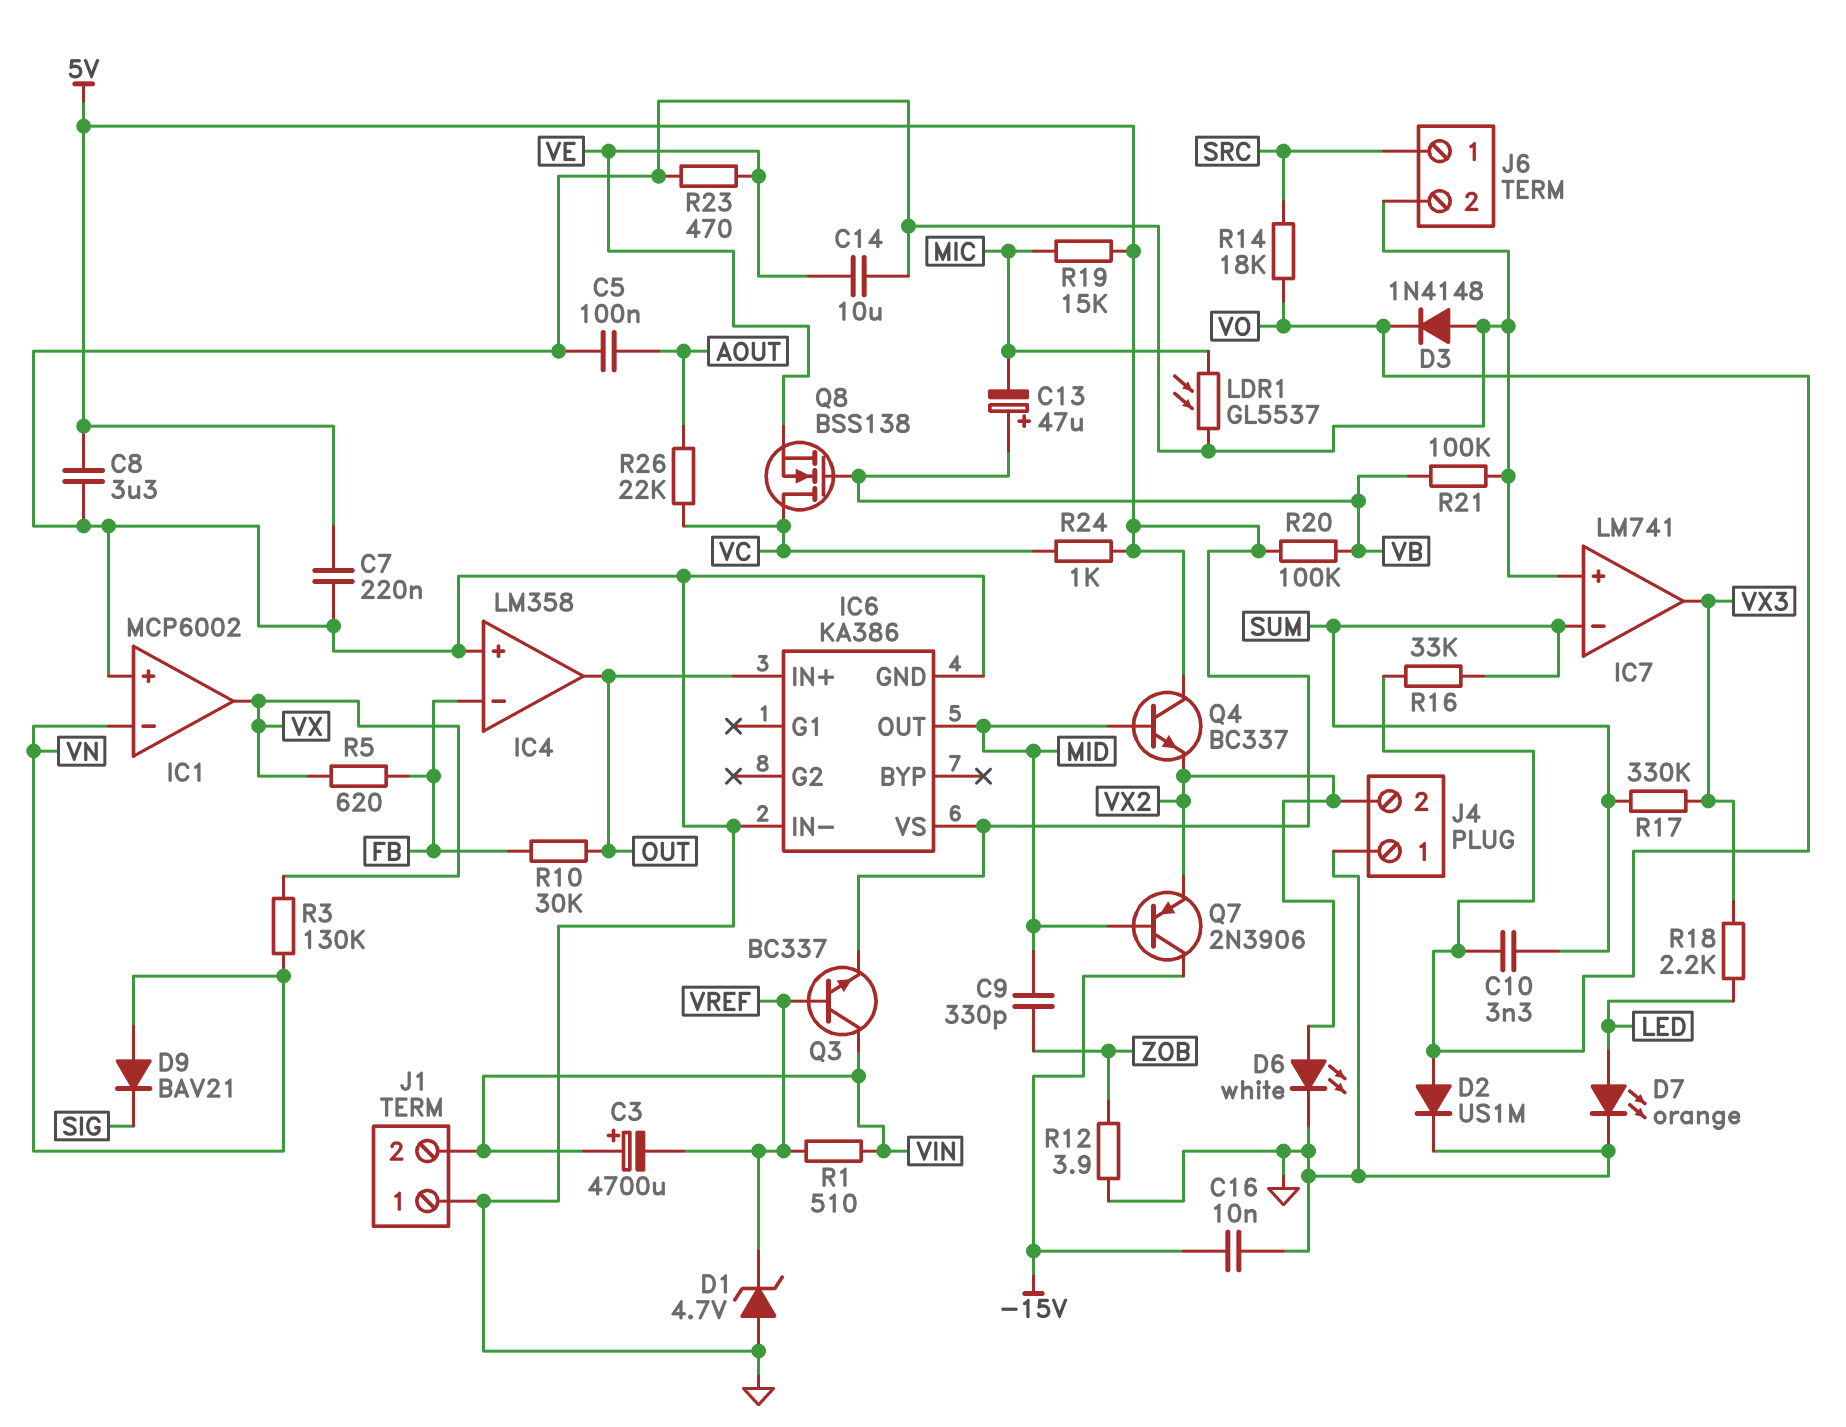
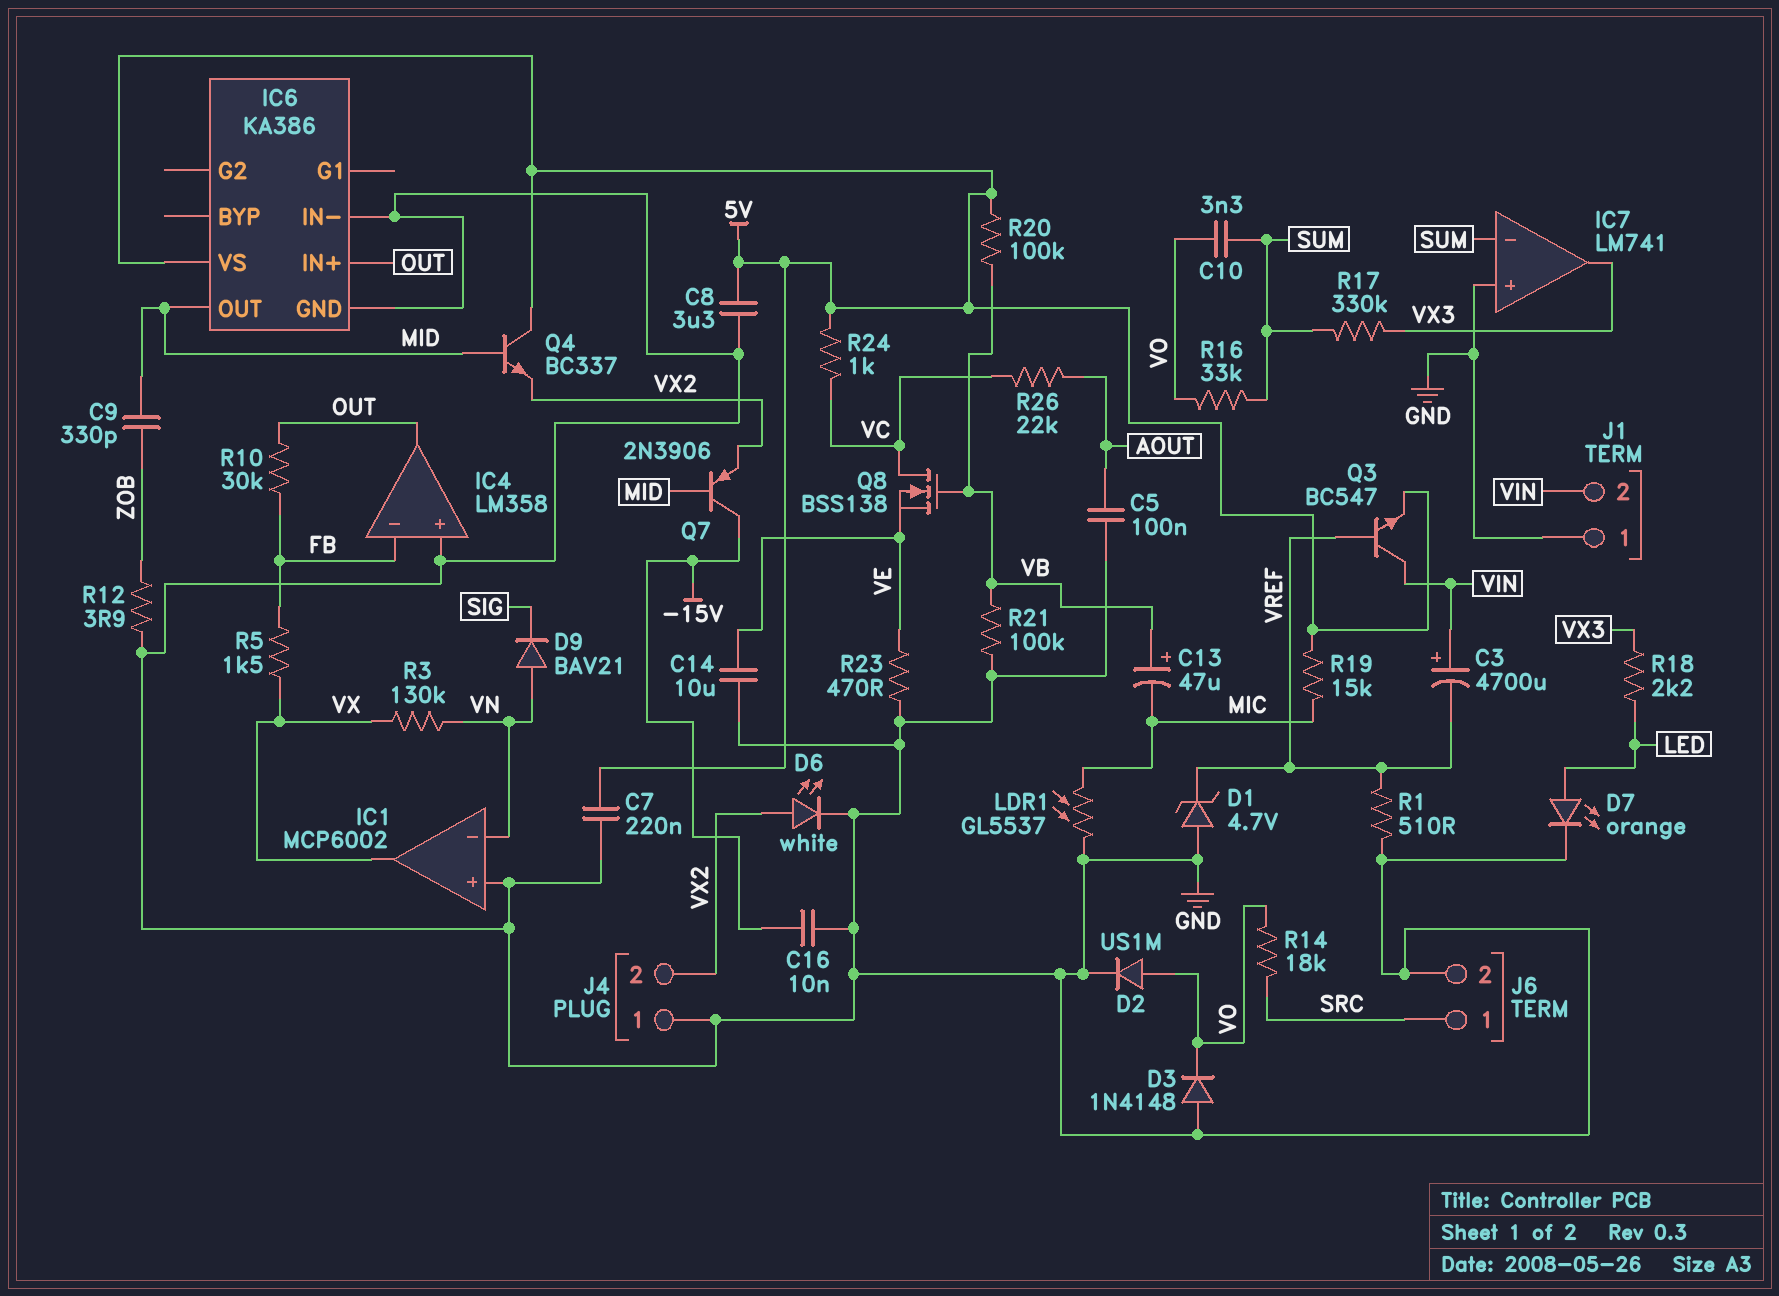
Q3: NPN BC337 (B VREF, C VIN, E 5V) -> NPN BC547 (B VREF, C VIN, E 5V)
R1: 510 (VIN, VREF) -> 510 (GND, VREF)
R5: 620 (FB, VX) -> 1.5k (FB, VX)

